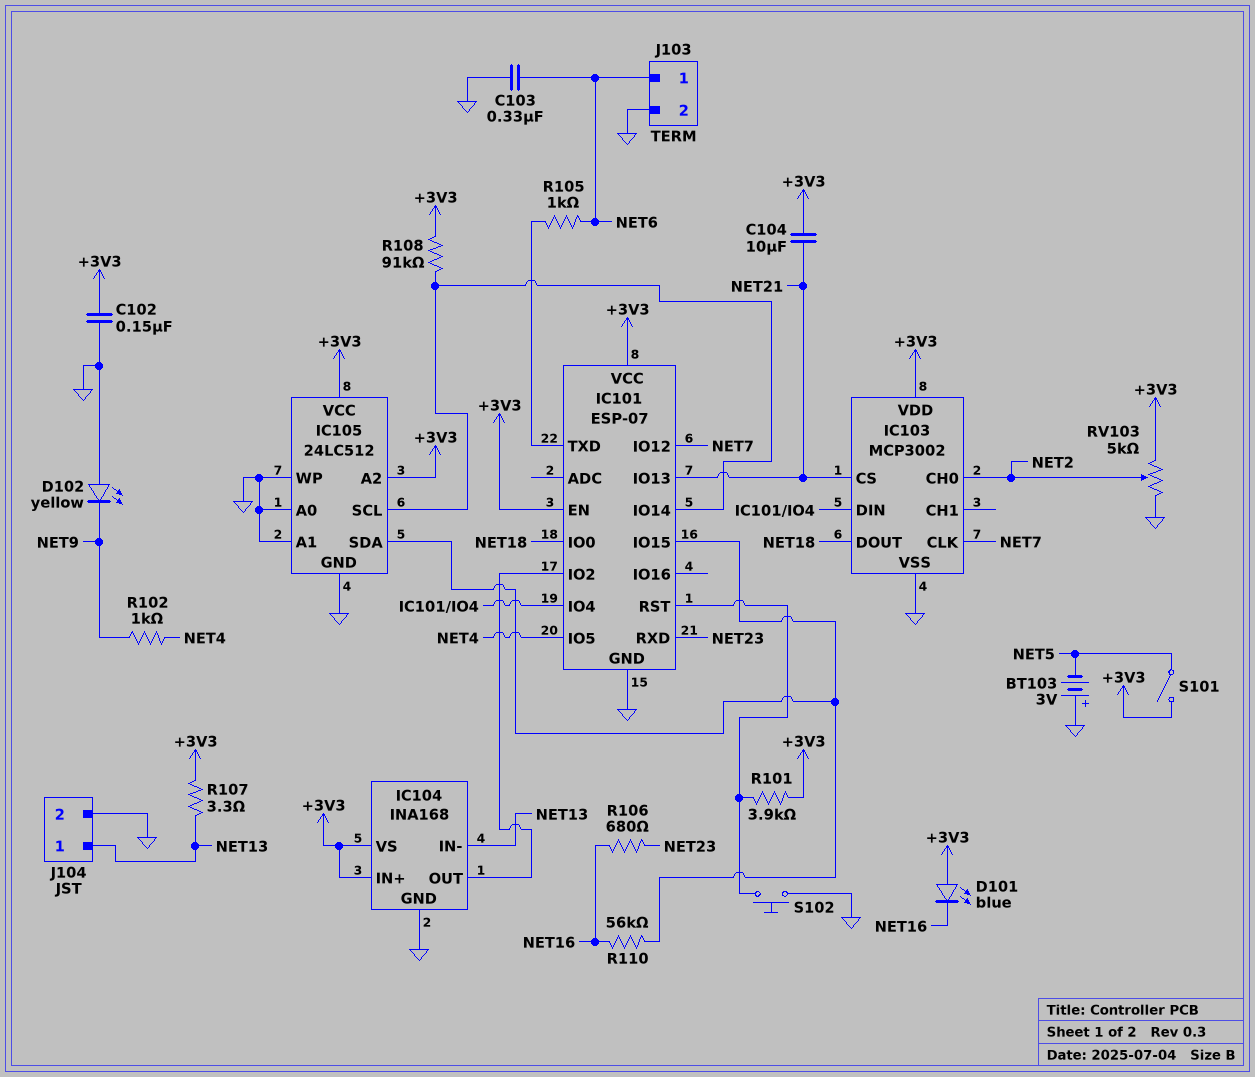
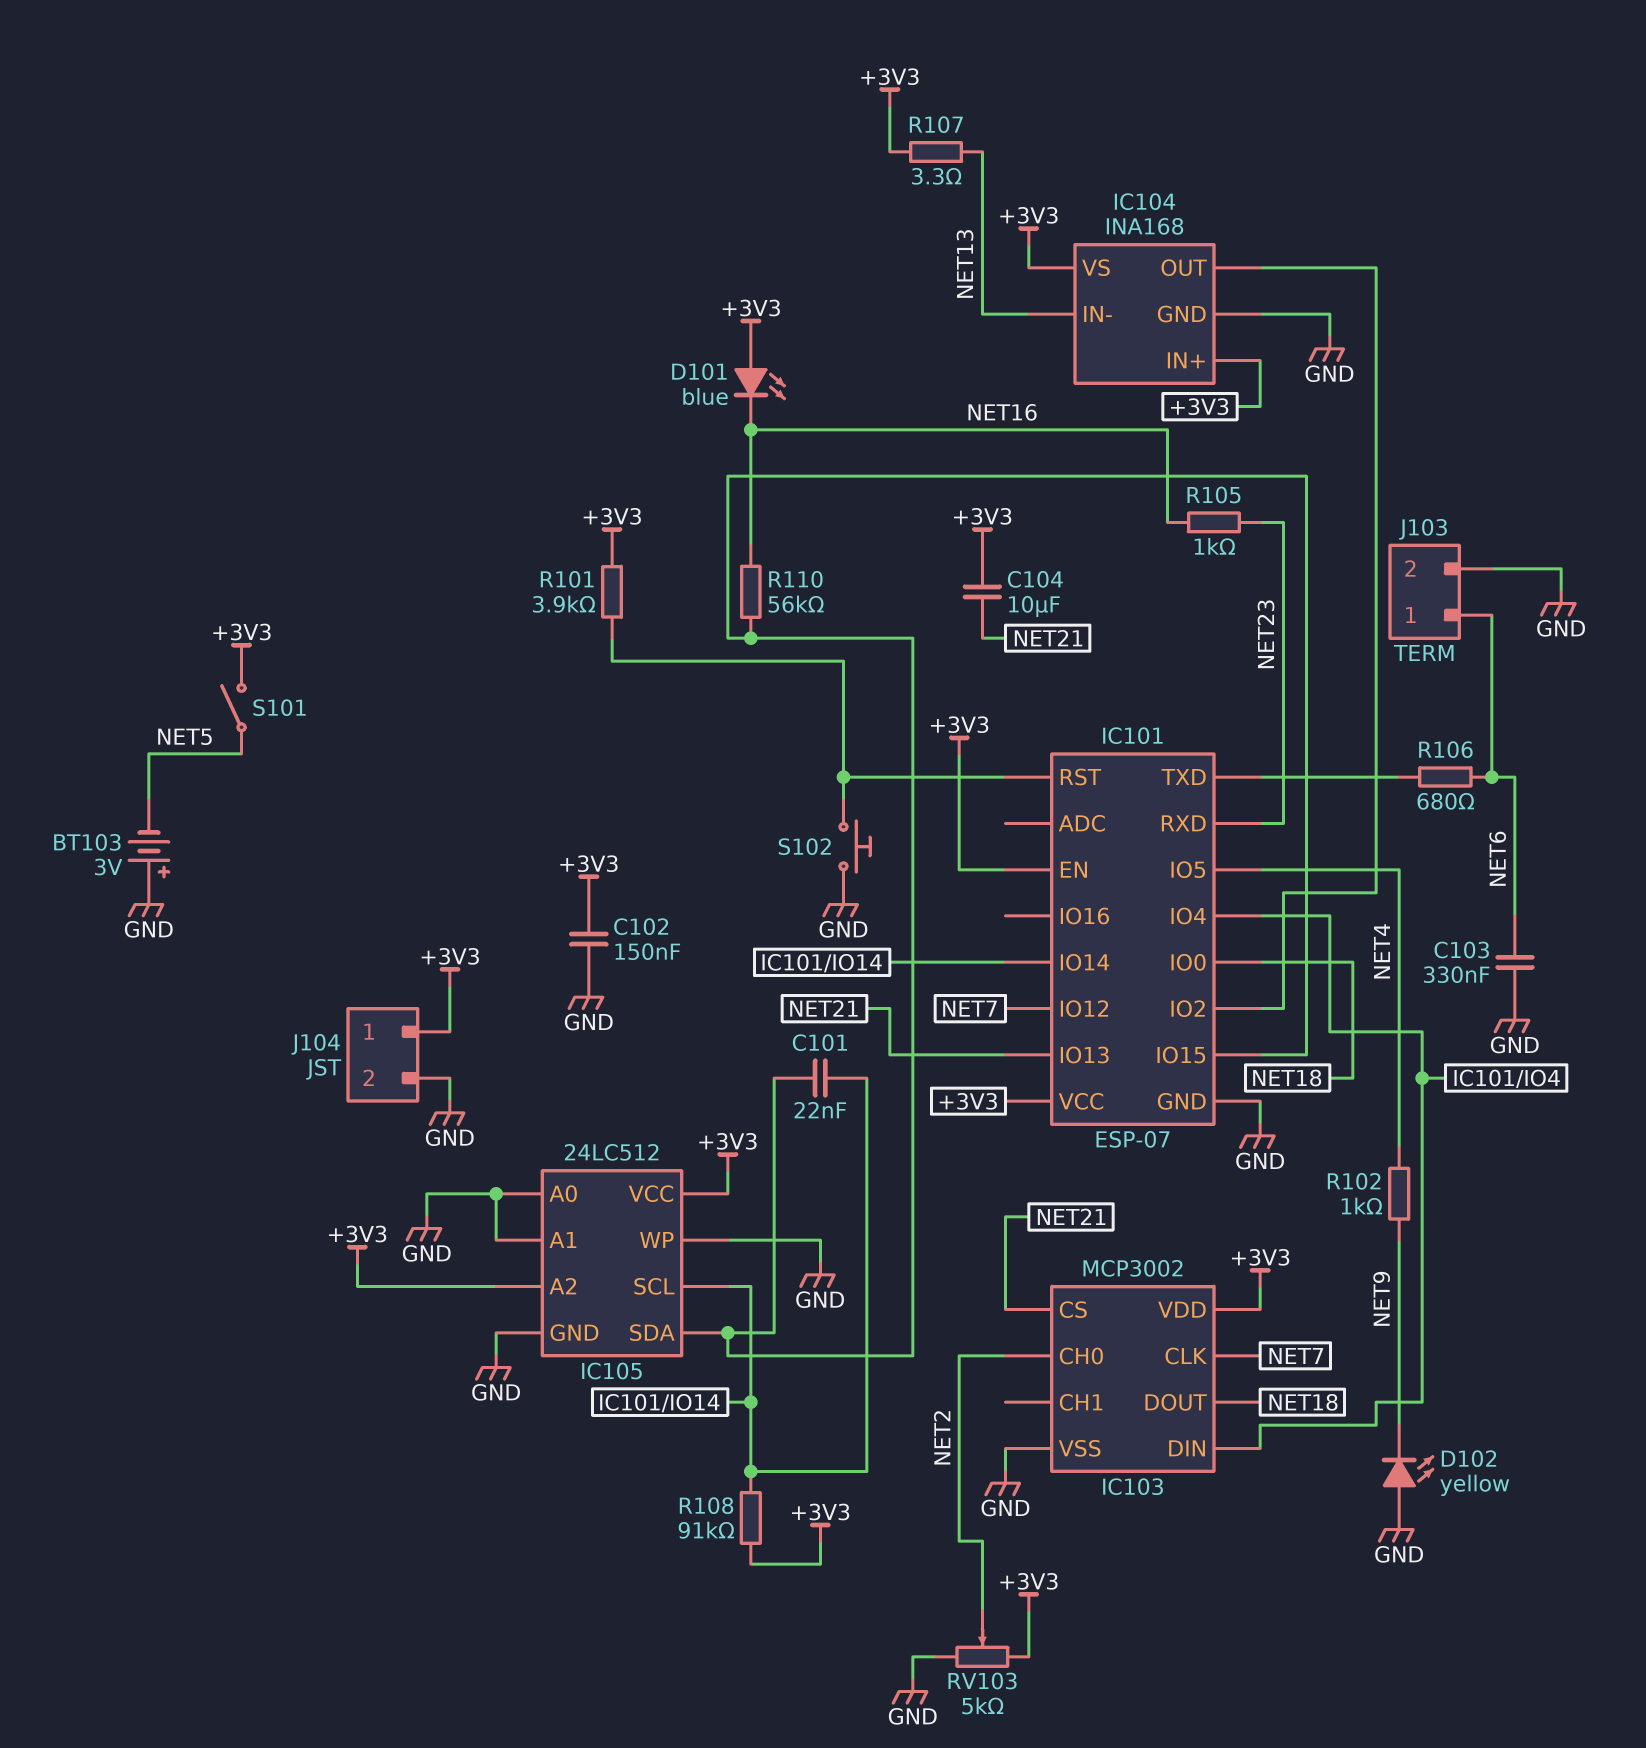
C101: none -> 22nF (IC101/IO14, IC101/IO15)
J104 pin 1: NET13 -> +3V3
R105: 1k (IC101/TXD, NET6) -> 1k (NET16, NET23)
R106: 680 (NET16, NET23) -> 680 (IC101/TXD, NET6)

